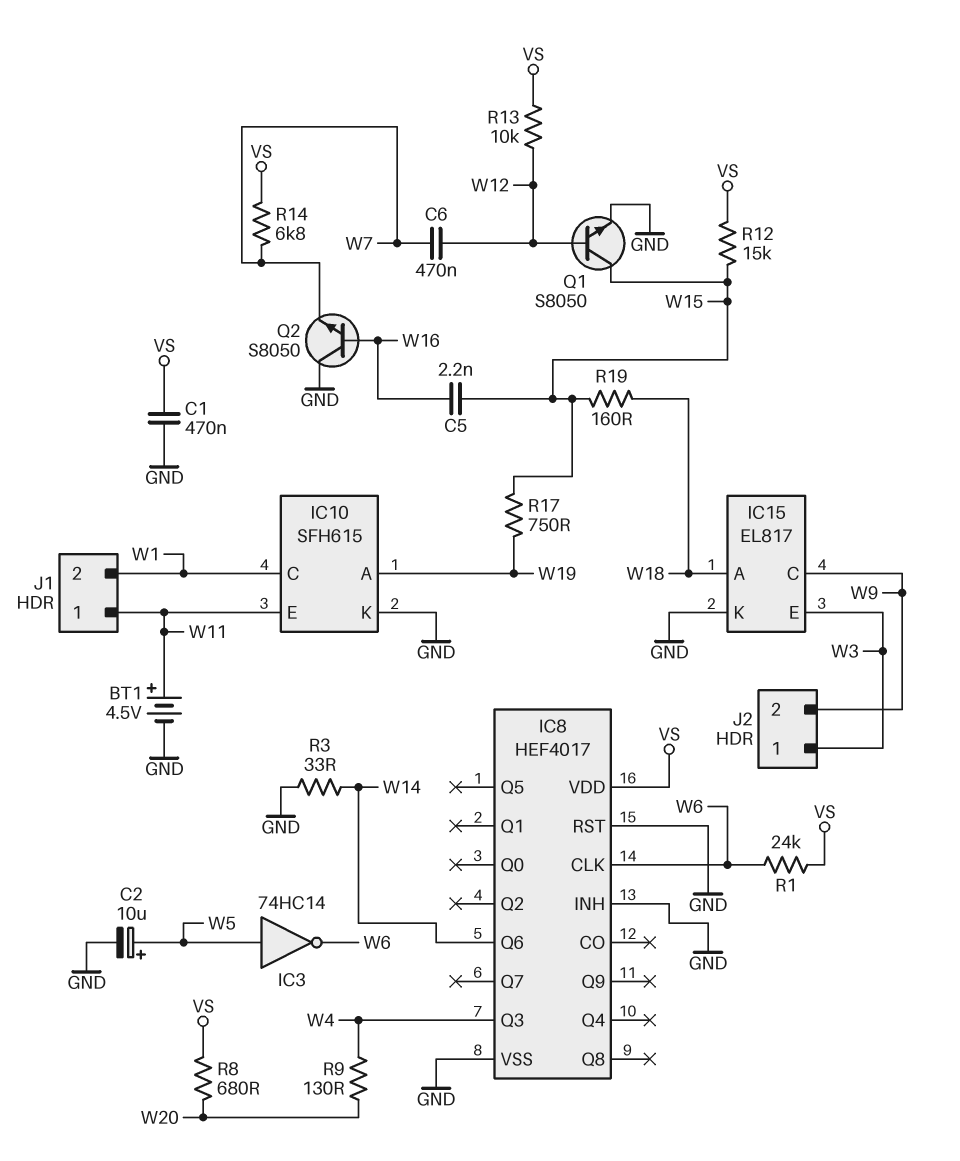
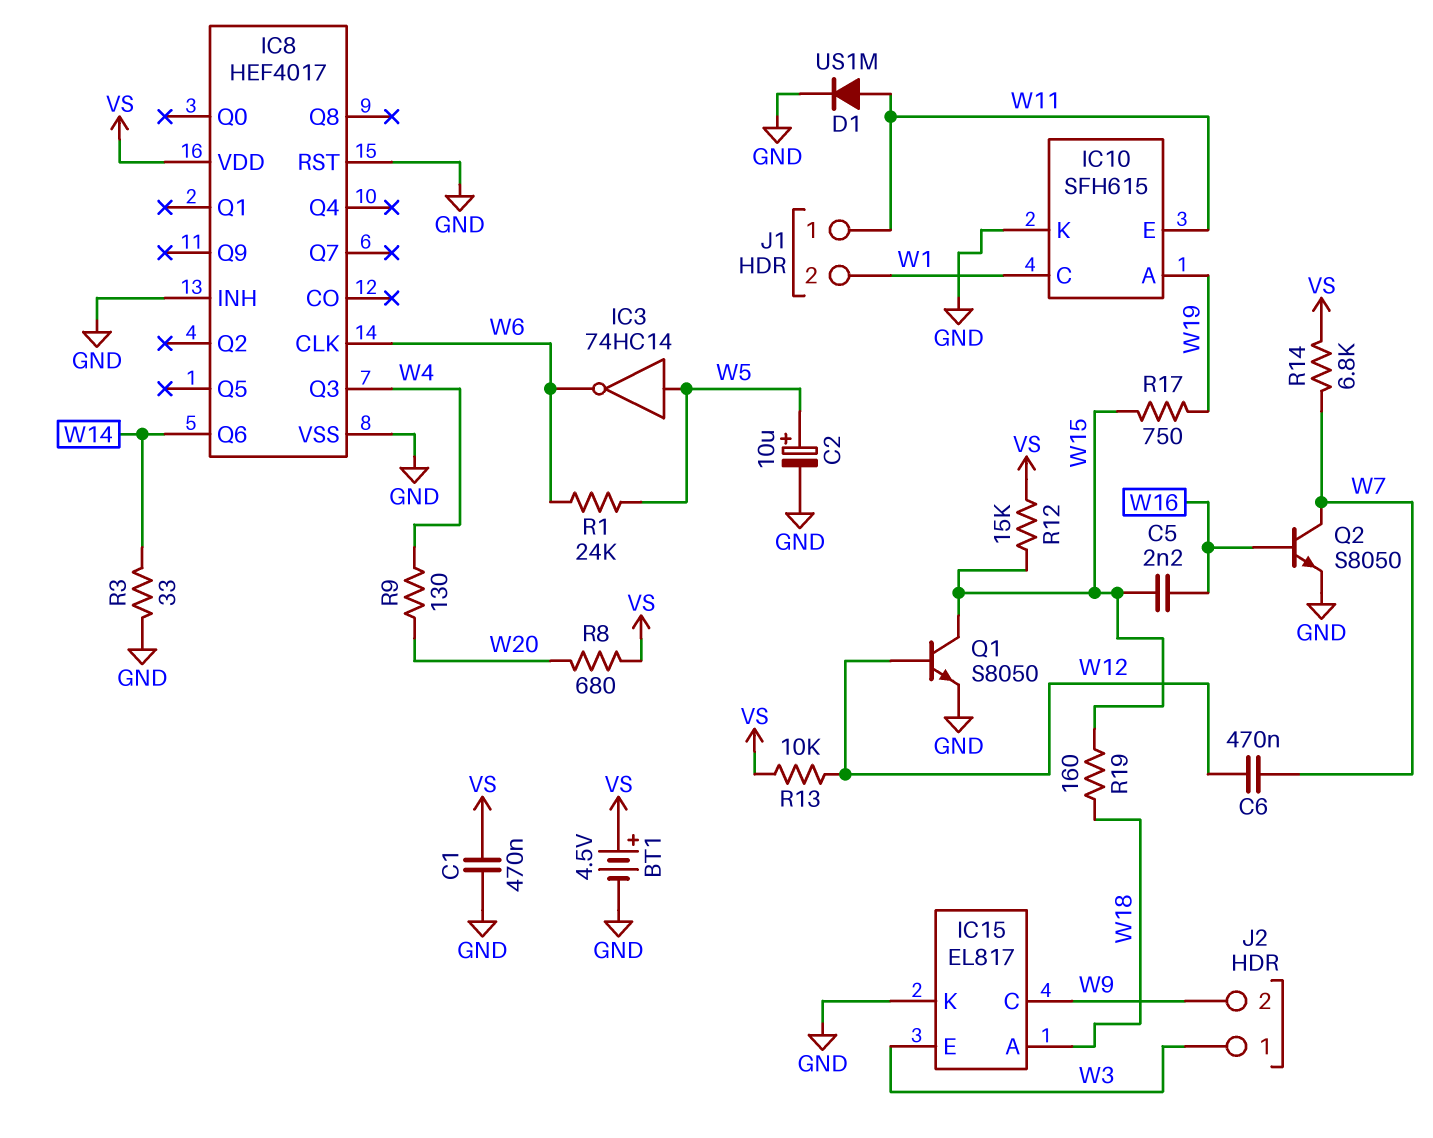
BT1: 4.5V (plus W11, minus GND) -> 4.5V (plus VS, minus GND)
D1: none -> diode US1M (A W11, K GND)
Q2: NPN S8050 (B W16, C GND, E W7) -> NPN S8050 (B W16, C W7, E GND)
R1: 24k (VS, W6) -> 24k (W5, W6)

